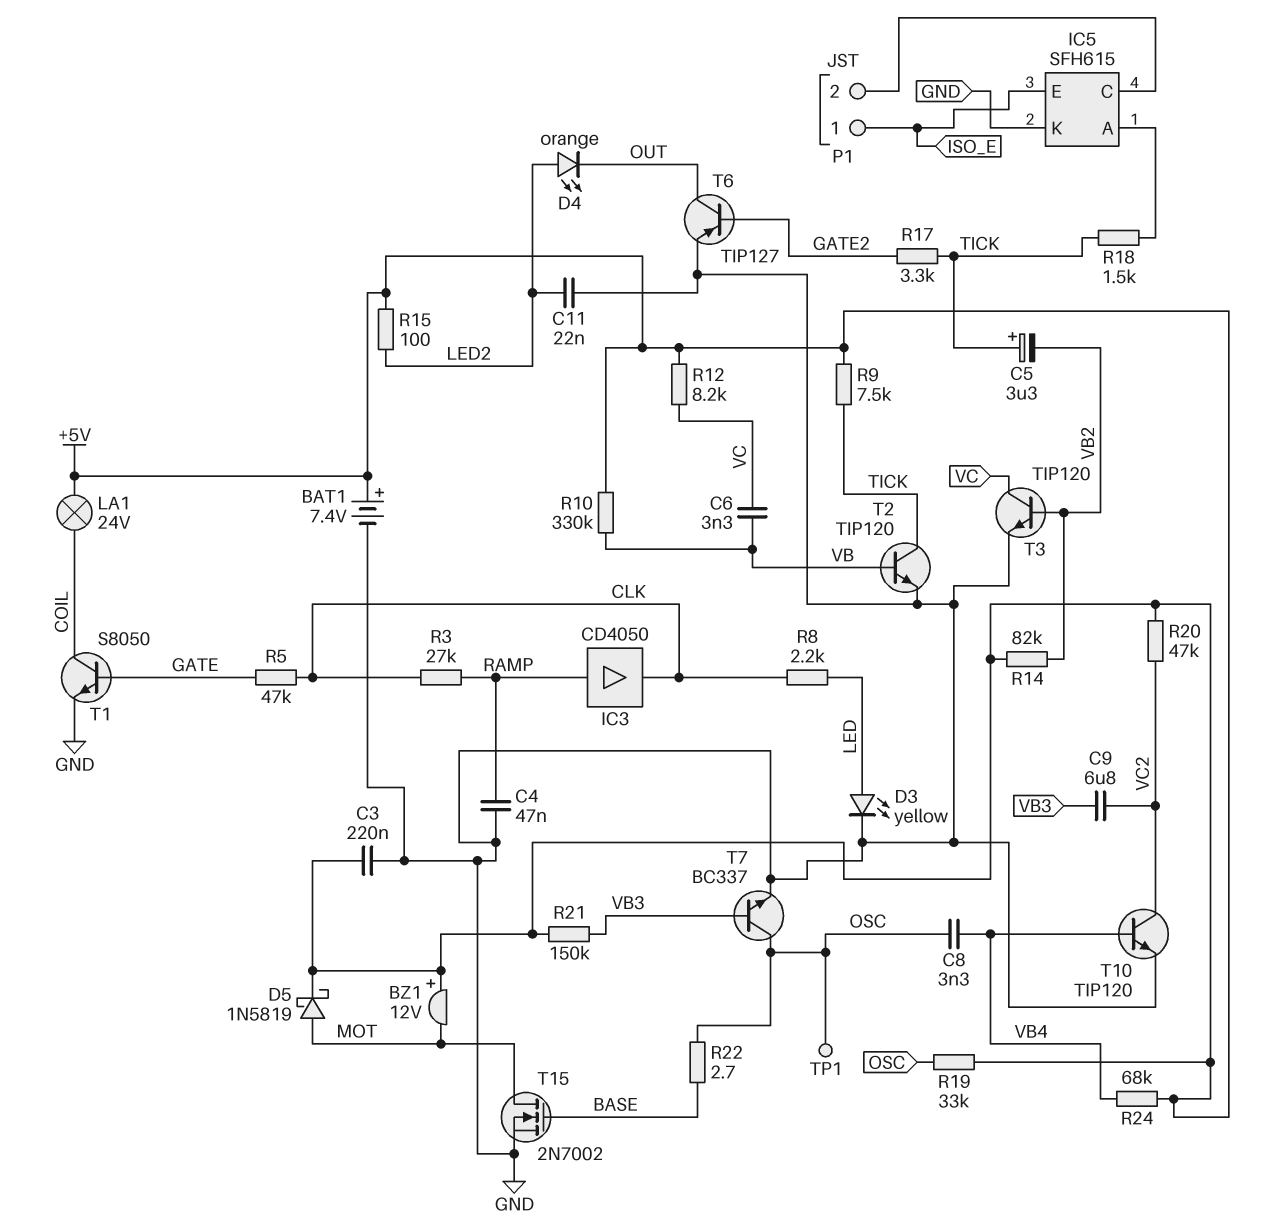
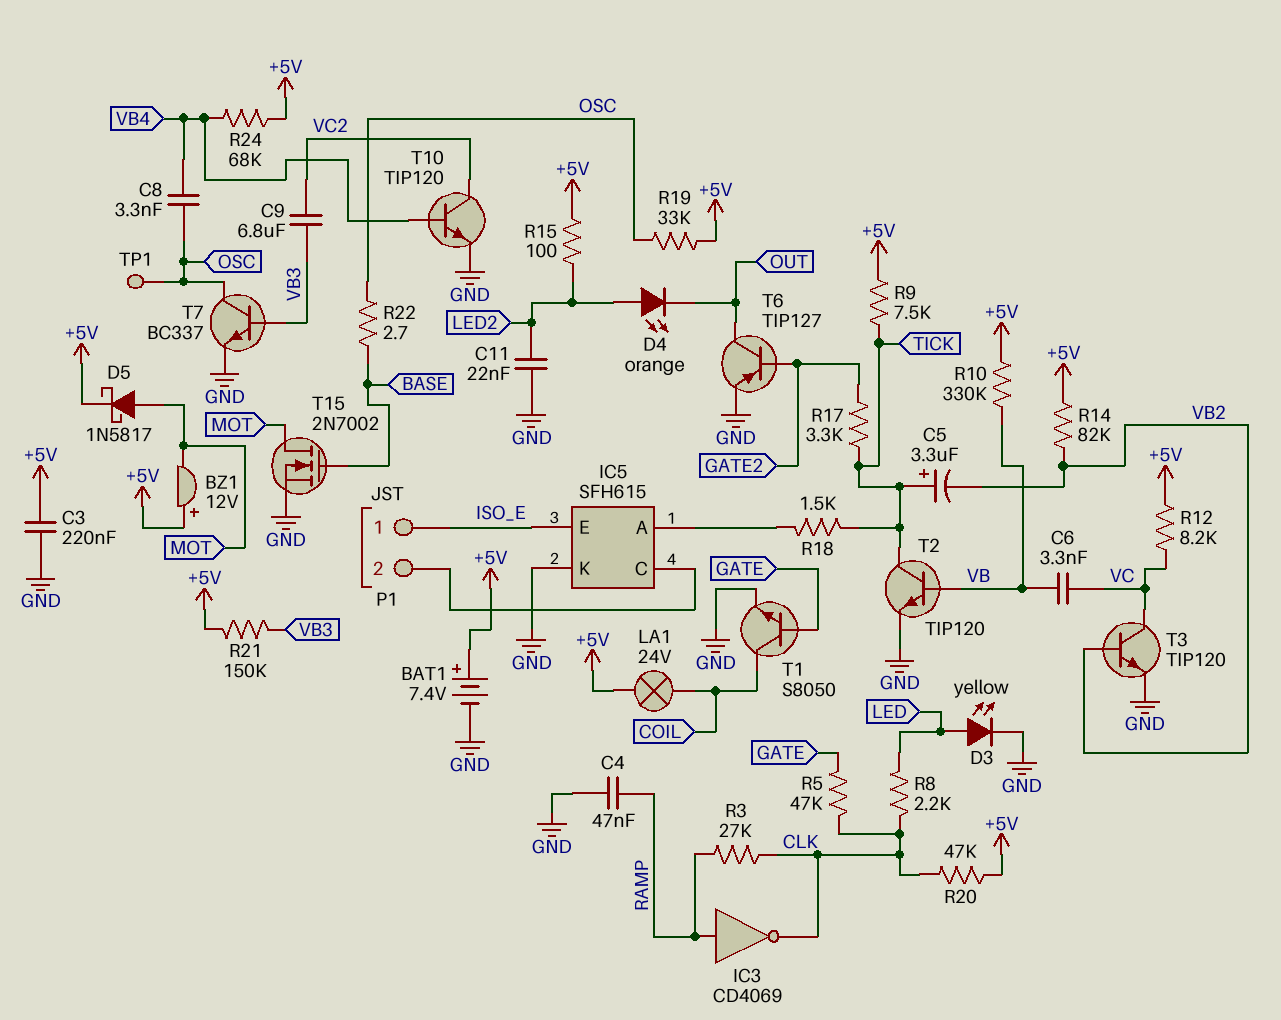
D5: schottky 1N5819 (A MOT, K +5V) -> schottky 1N5817 (A MOT, K +5V)
IC3: buffer CD4050 (in RAMP, out CLK) -> NOT CD4069 (in RAMP, out CLK)
R20: 47k (+5V, VC2) -> 47k (+5V, CLK)

